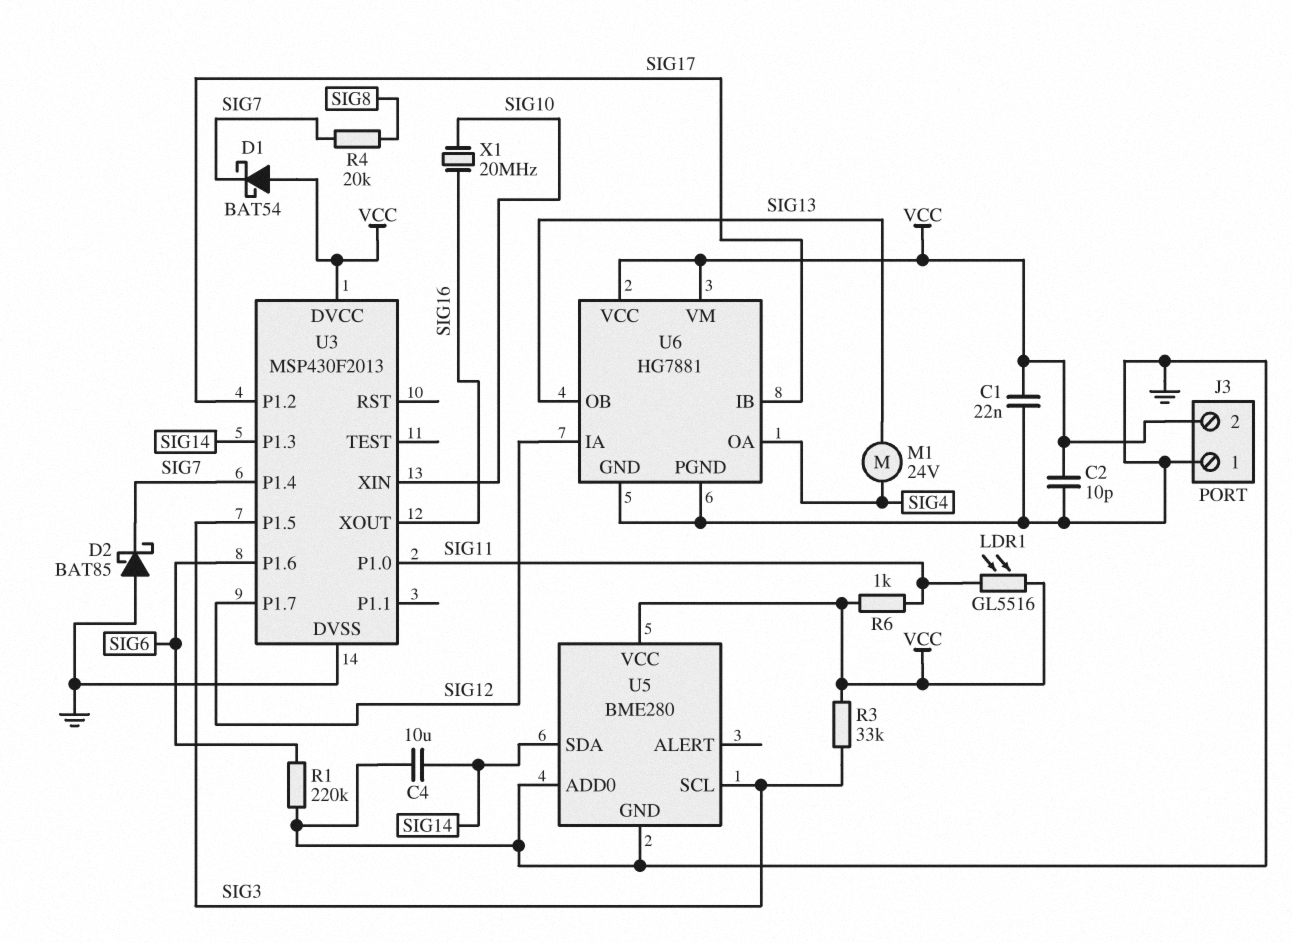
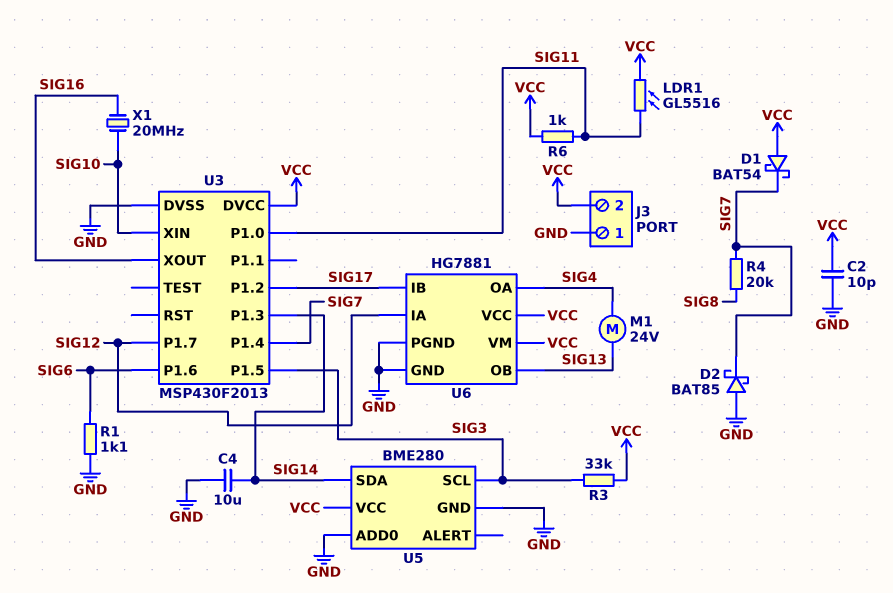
C1: 22nF (GND, VCC) -> none
R1: 220k (GND, SIG6) -> 1.1k (GND, SIG6)

